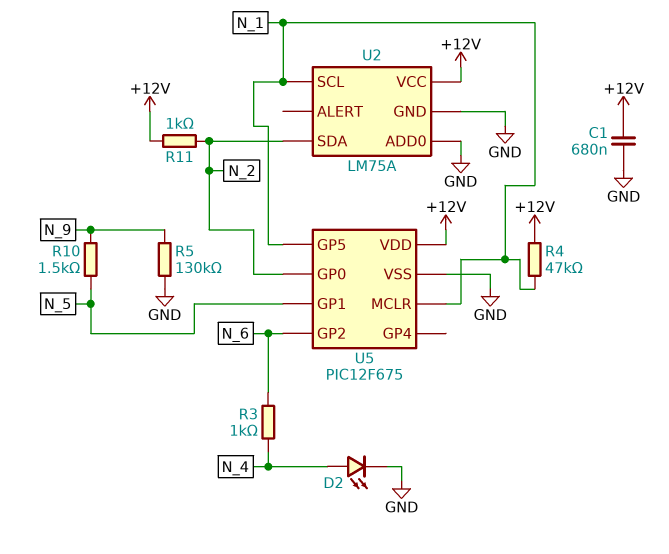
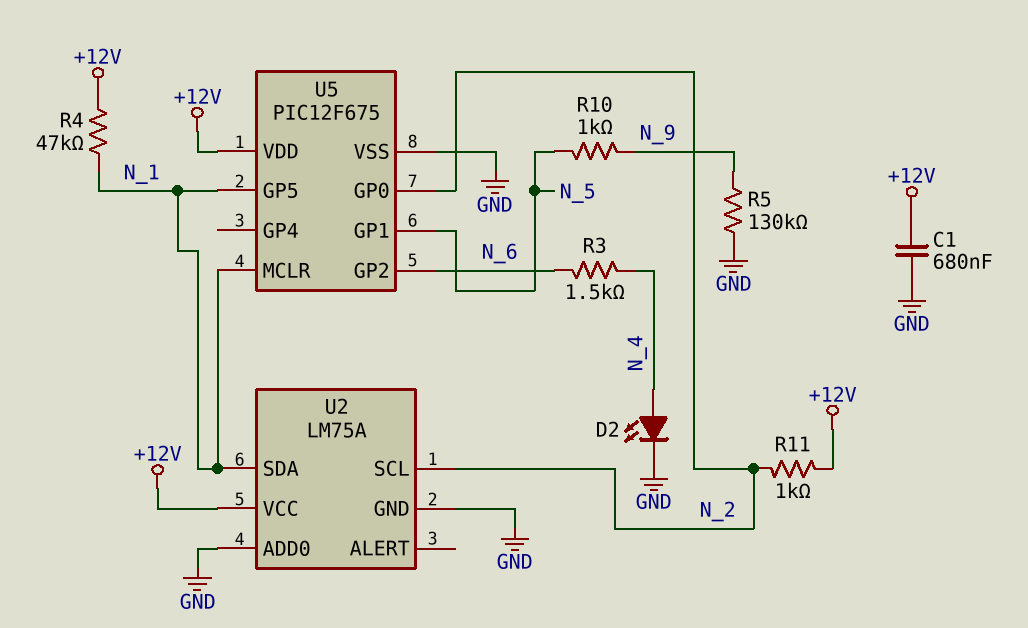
R3: 1k (N_4, N_6) -> 1.5k (N_4, N_6)
R10: 1.5k (N_5, N_9) -> 1k (N_5, N_9)
U2 pin SCL: N_1 -> N_2
U2 pin SDA: N_2 -> N_1

